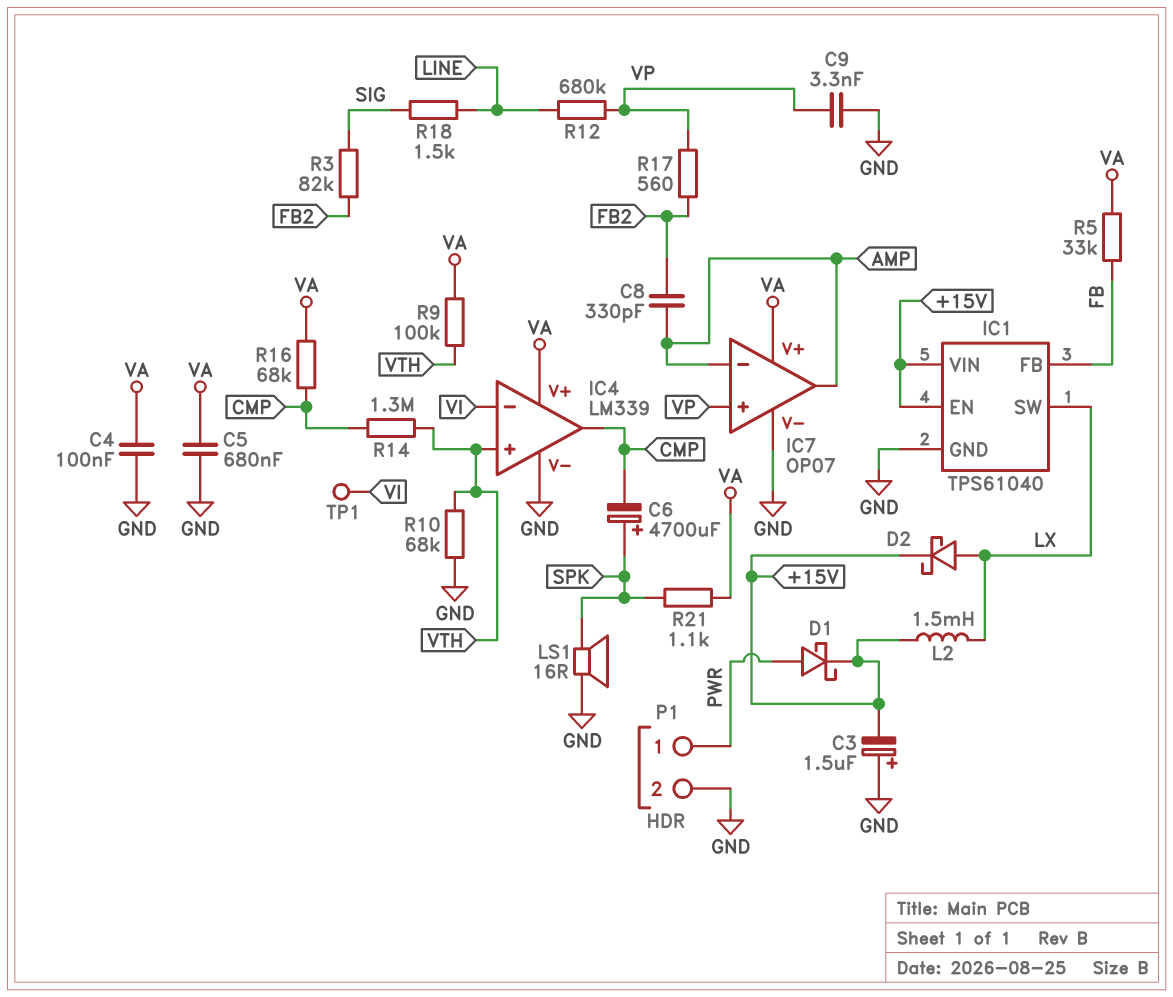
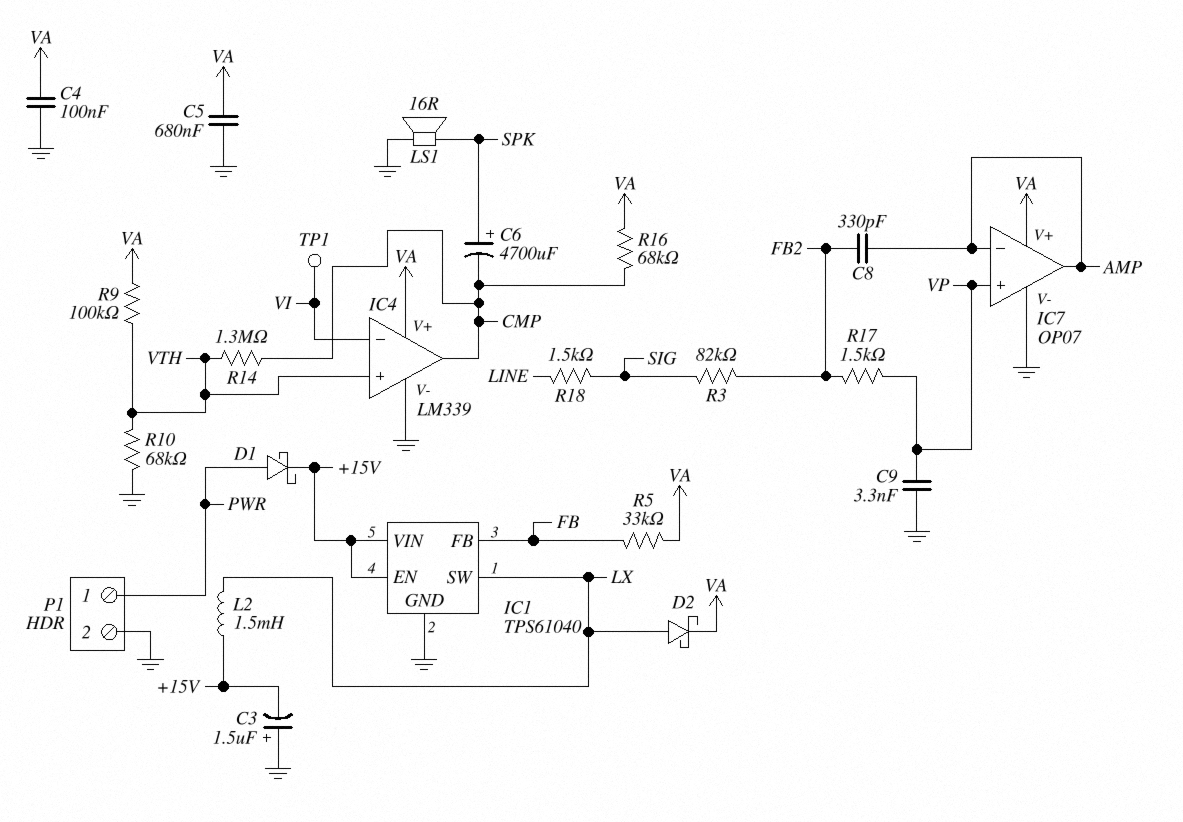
D2: schottky (A LX, K +15V) -> schottky (A LX, K VA)
R12: 680k (LINE, VP) -> none
R17: 560 (FB2, VP) -> 1.5k (FB2, VP)
R21: 1.1k (SPK, VA) -> none

